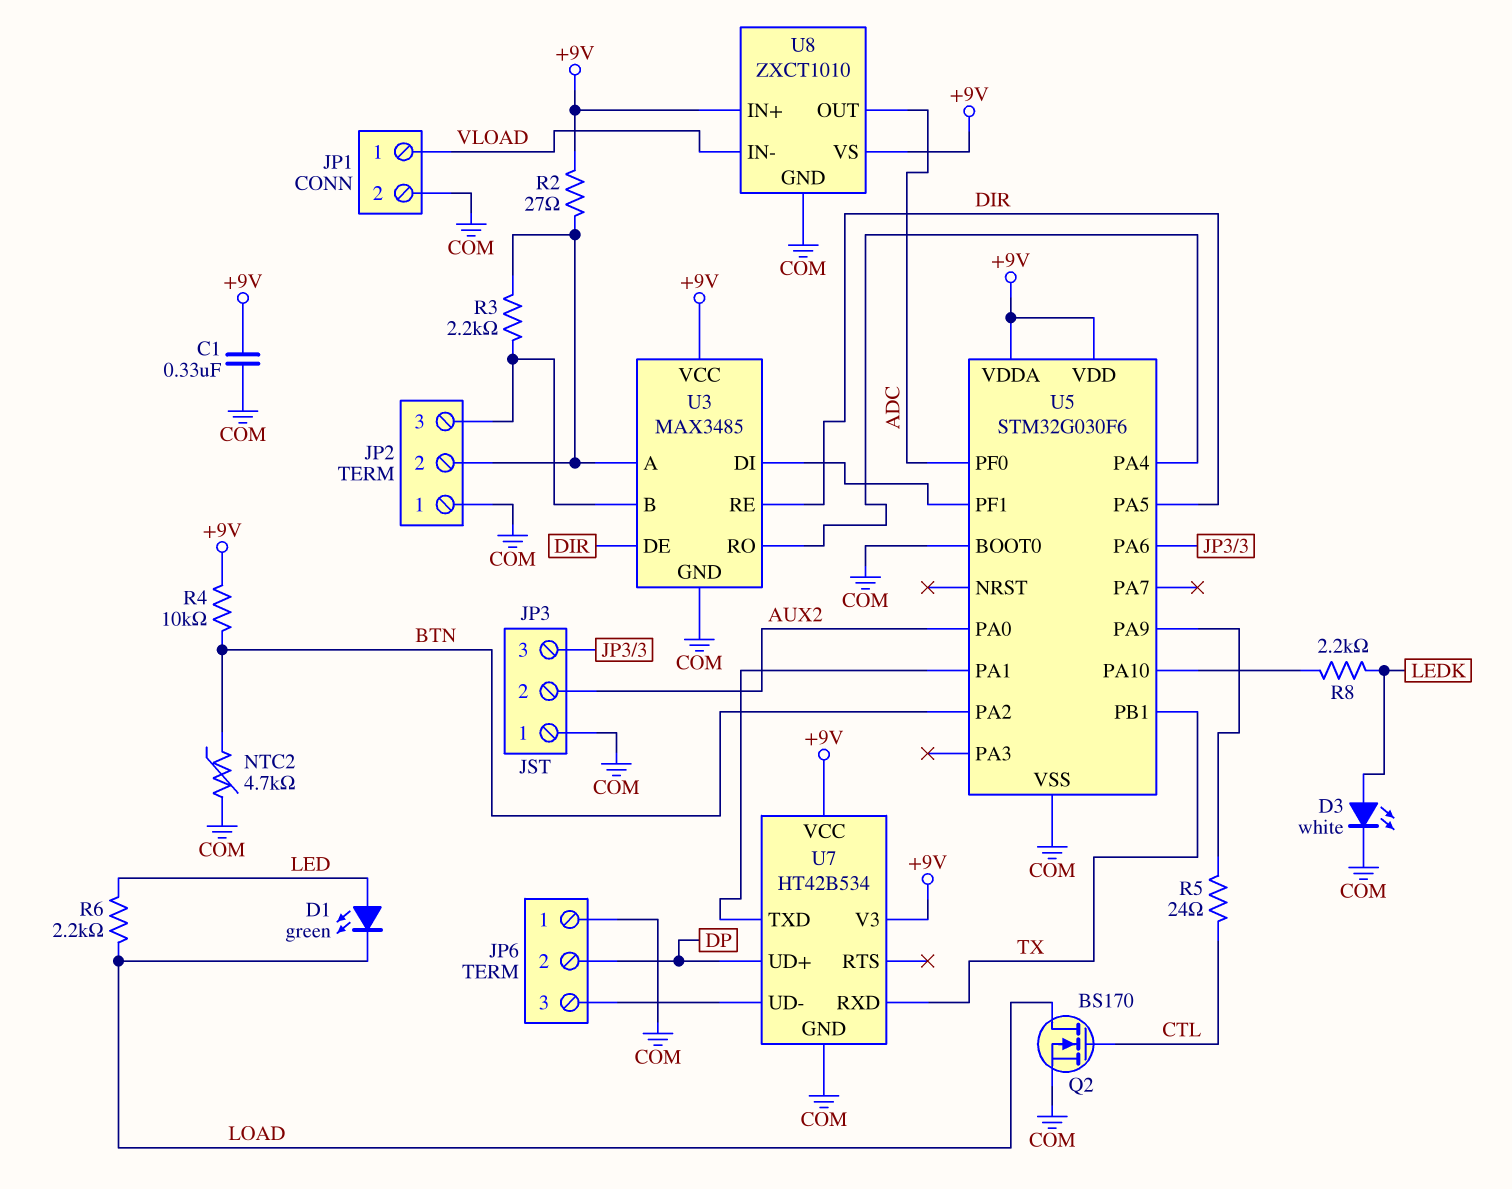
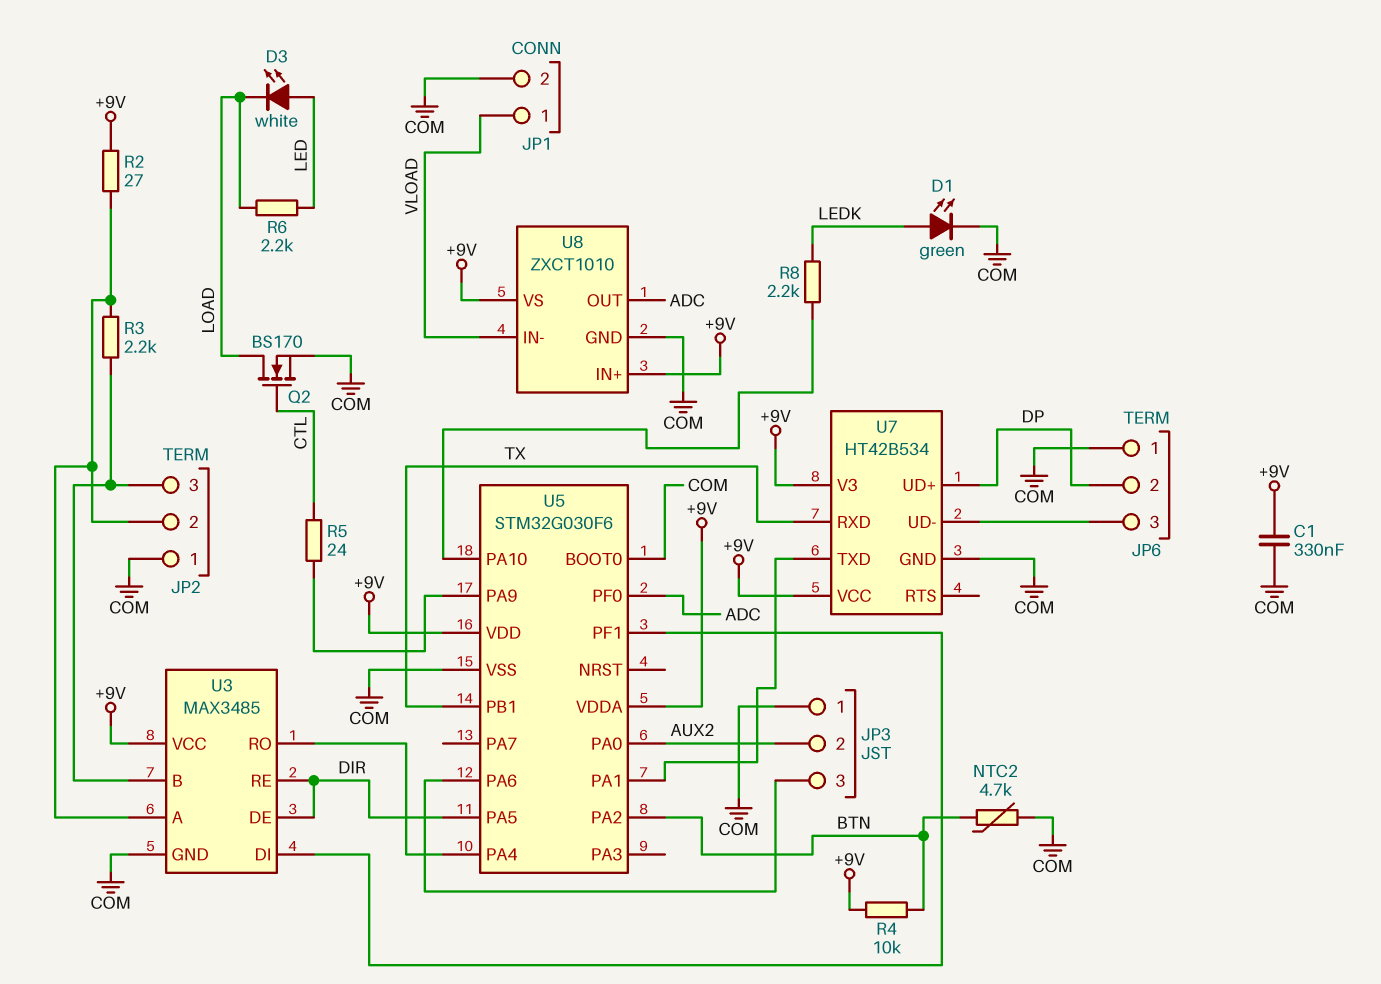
D1: LED green (A LED, K LOAD) -> LED green (A LEDK, K COM)
D3: LED white (A LEDK, K COM) -> LED white (A LED, K LOAD)

